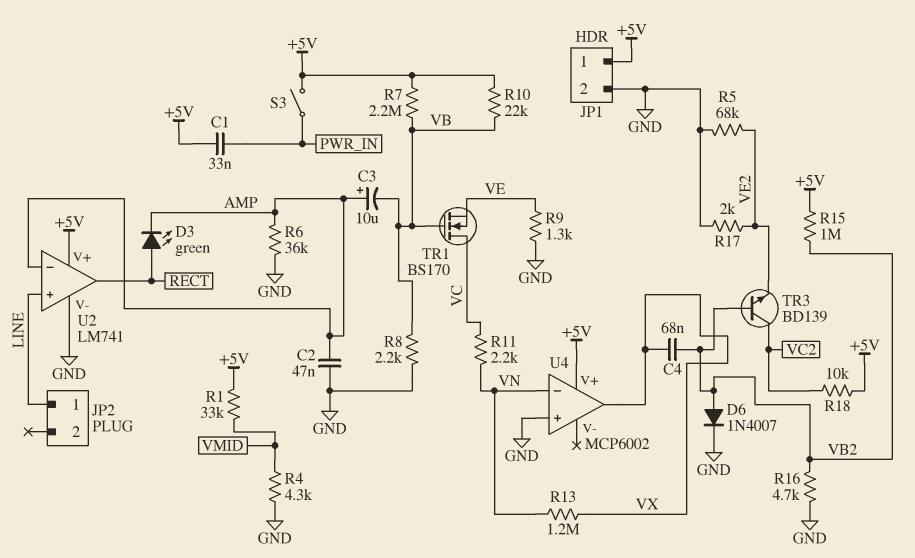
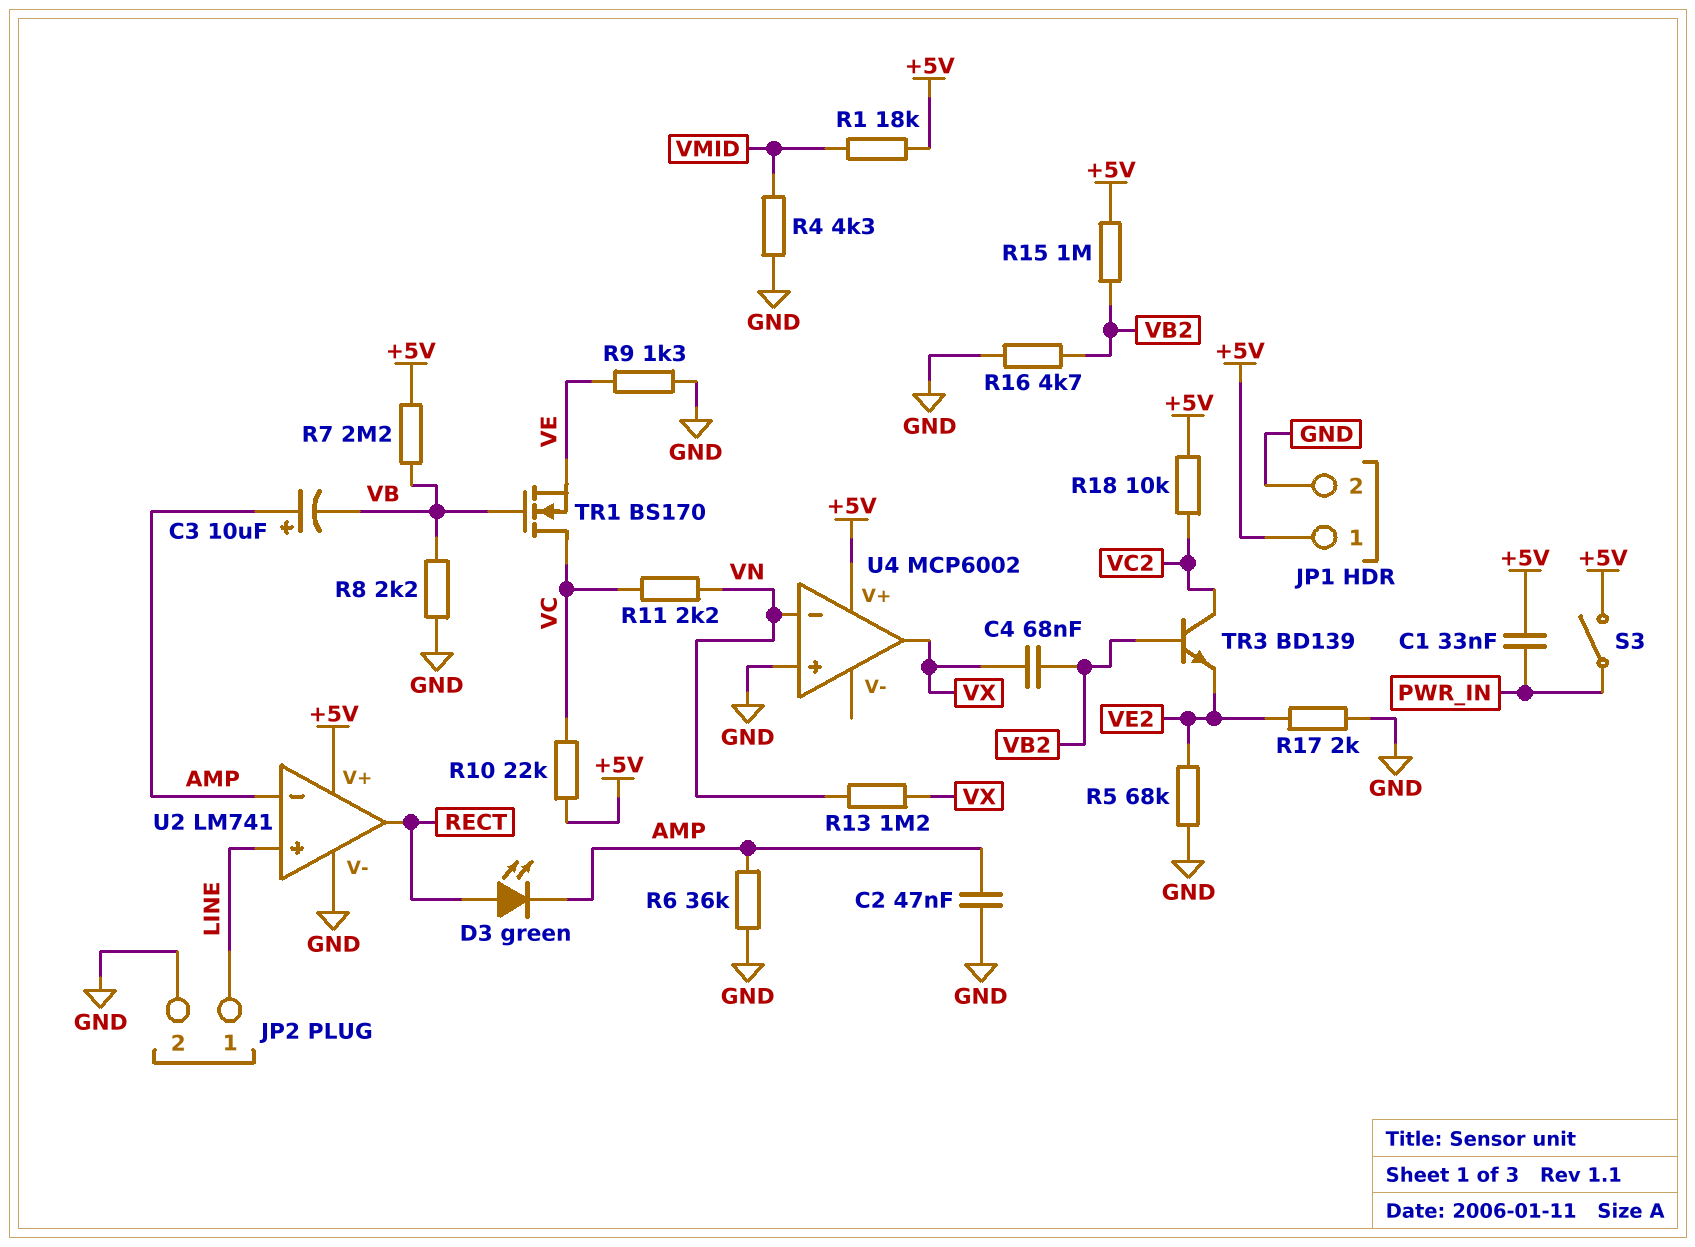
D6: diode 1N4007 (A VB2, K GND) -> none
JP2 pin 2: none -> GND
R1: 33k (+5V, VMID) -> 18k (+5V, VMID)
R10: 22k (+5V, VB) -> 22k (+5V, VC)

